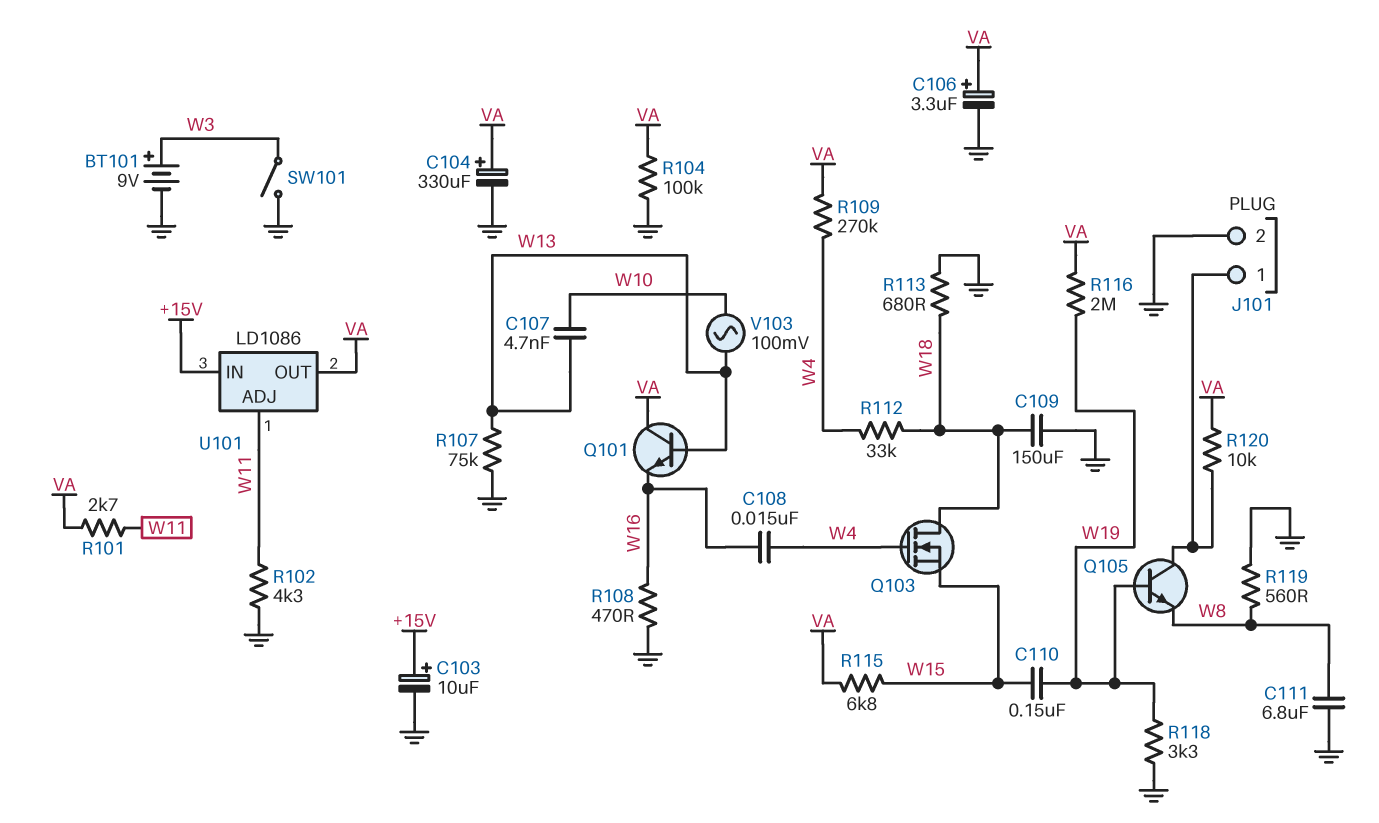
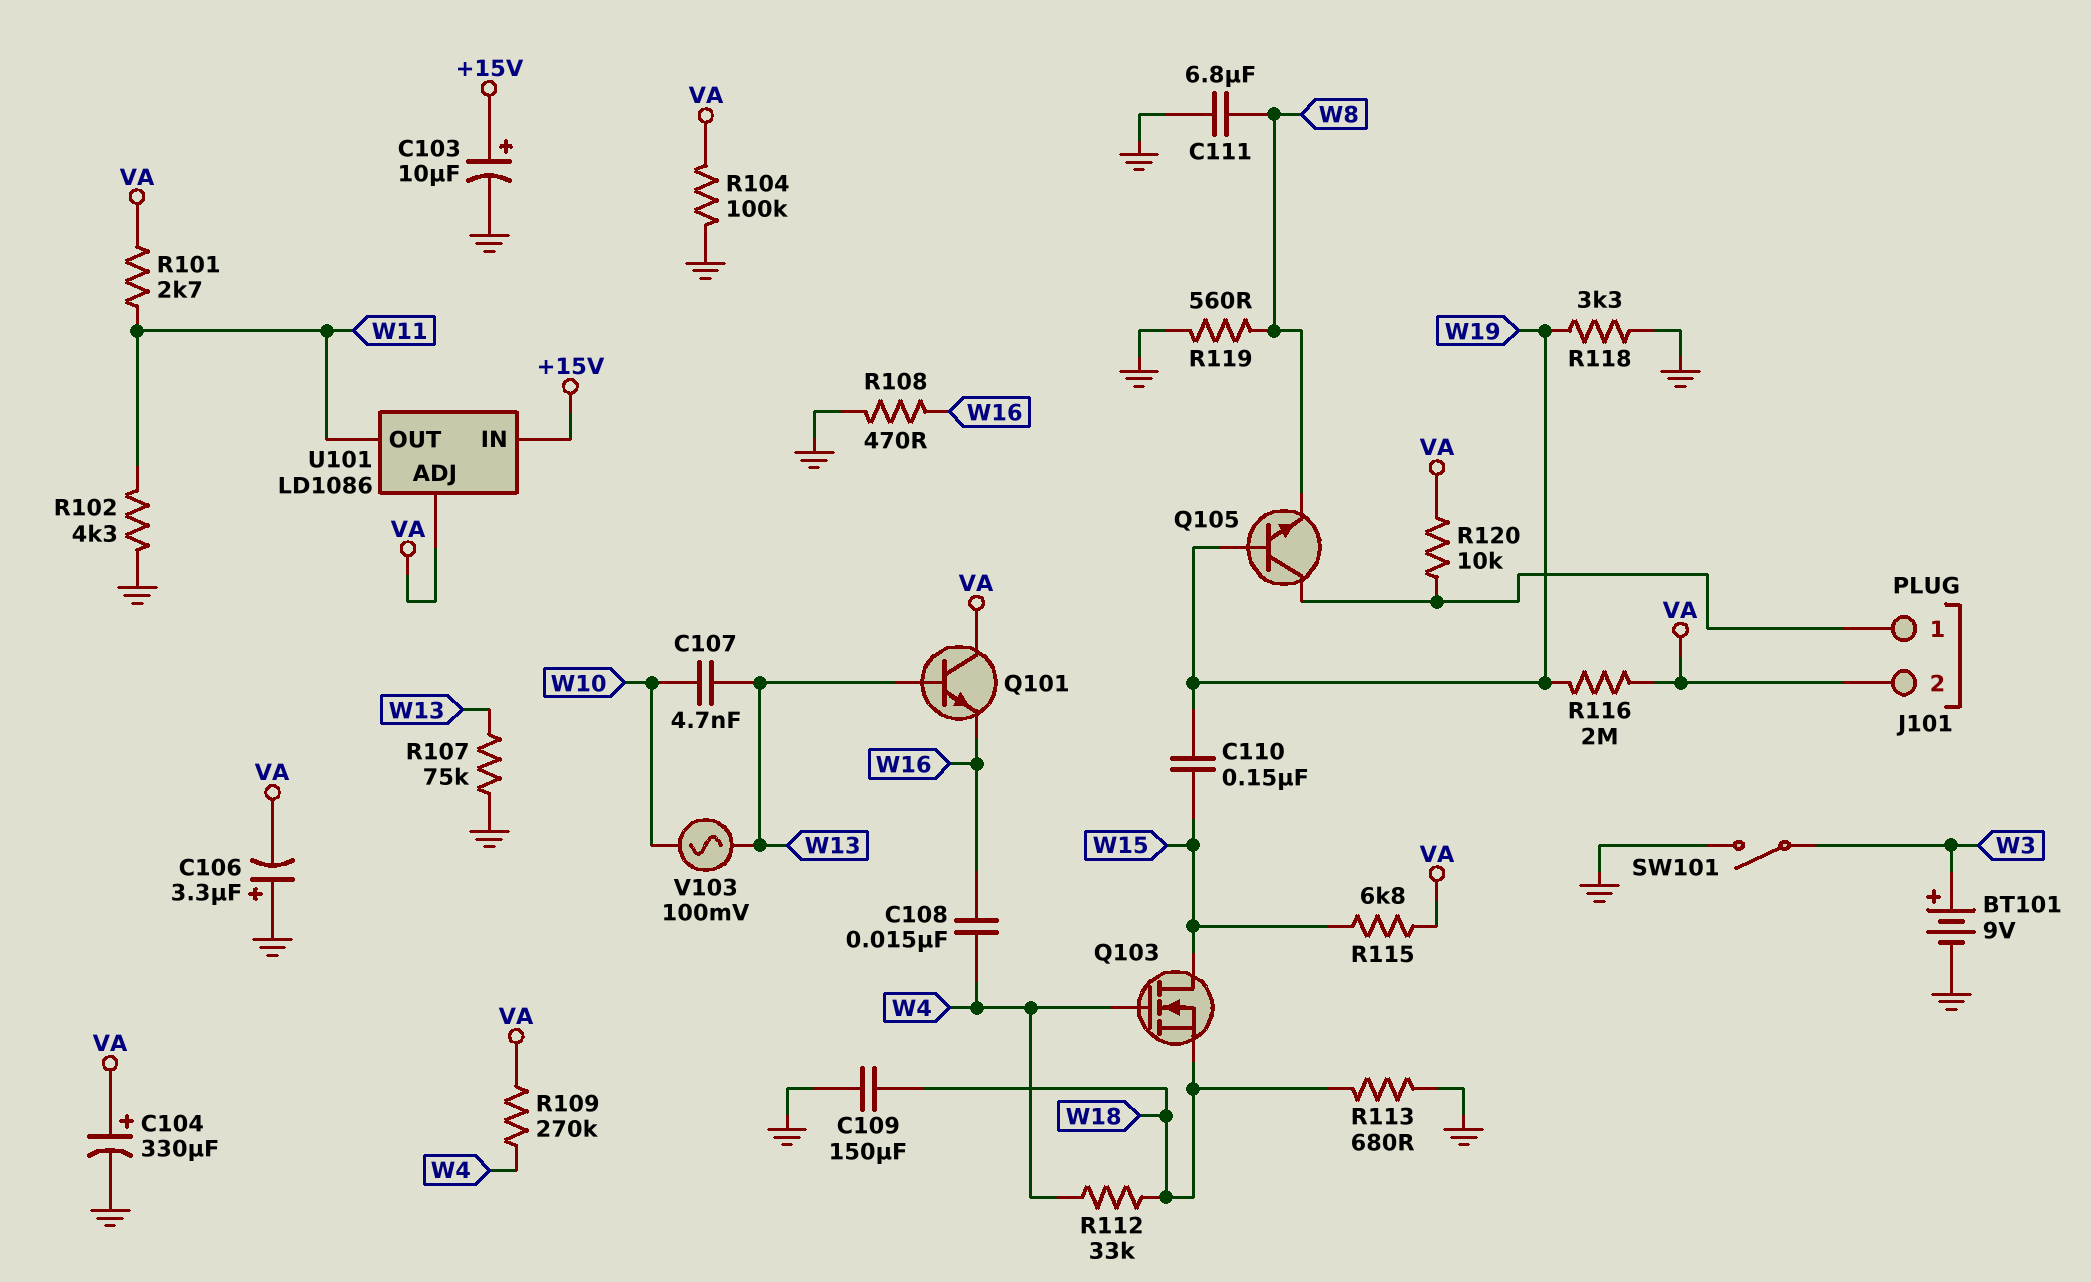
C106: 3.3uF (plus VA, minus GND) -> 3.3uF (plus GND, minus VA)
J101 pin 2: GND -> VA
Q103: NMOS (G W4, D W18, S W15) -> NMOS (G W4, D W15, S W18)
U101 pin ADJ: W11 -> VA
U101 pin OUT: VA -> W11

